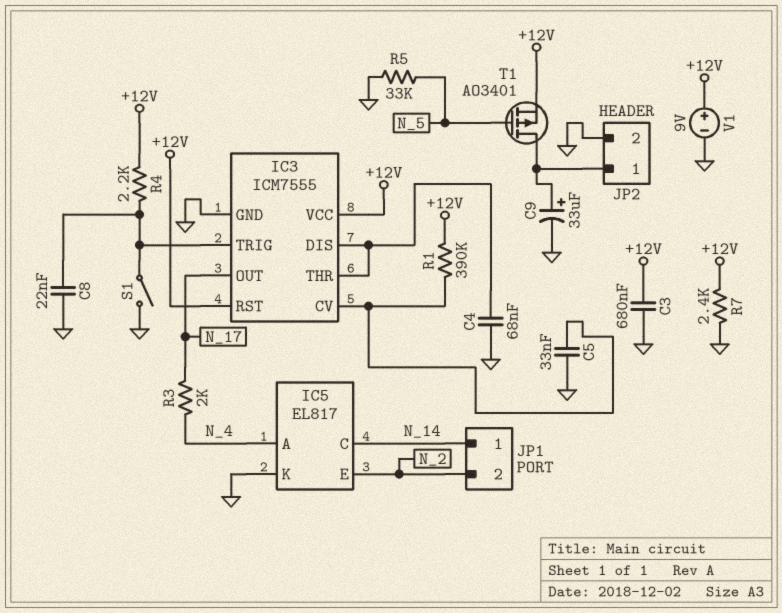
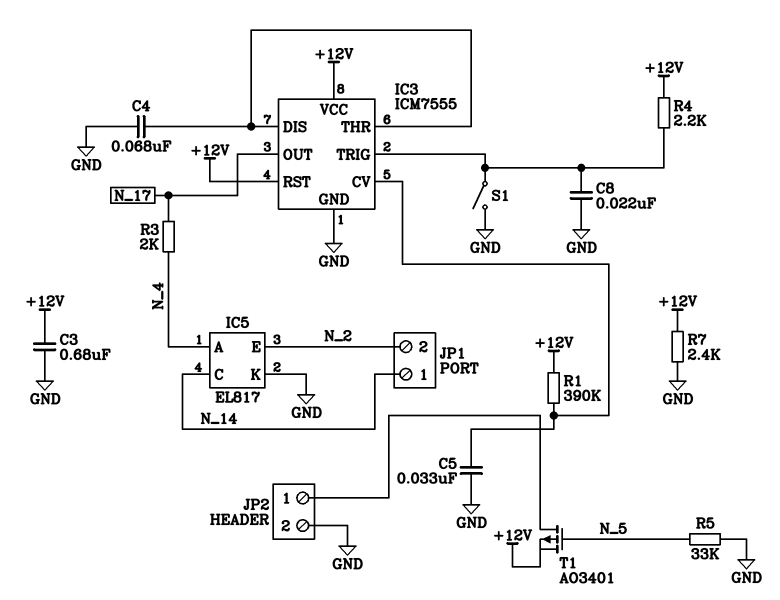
C9: 33uF (plus JP2/1, minus GND) -> none
V1: 9V (plus +12V, minus GND) -> none

